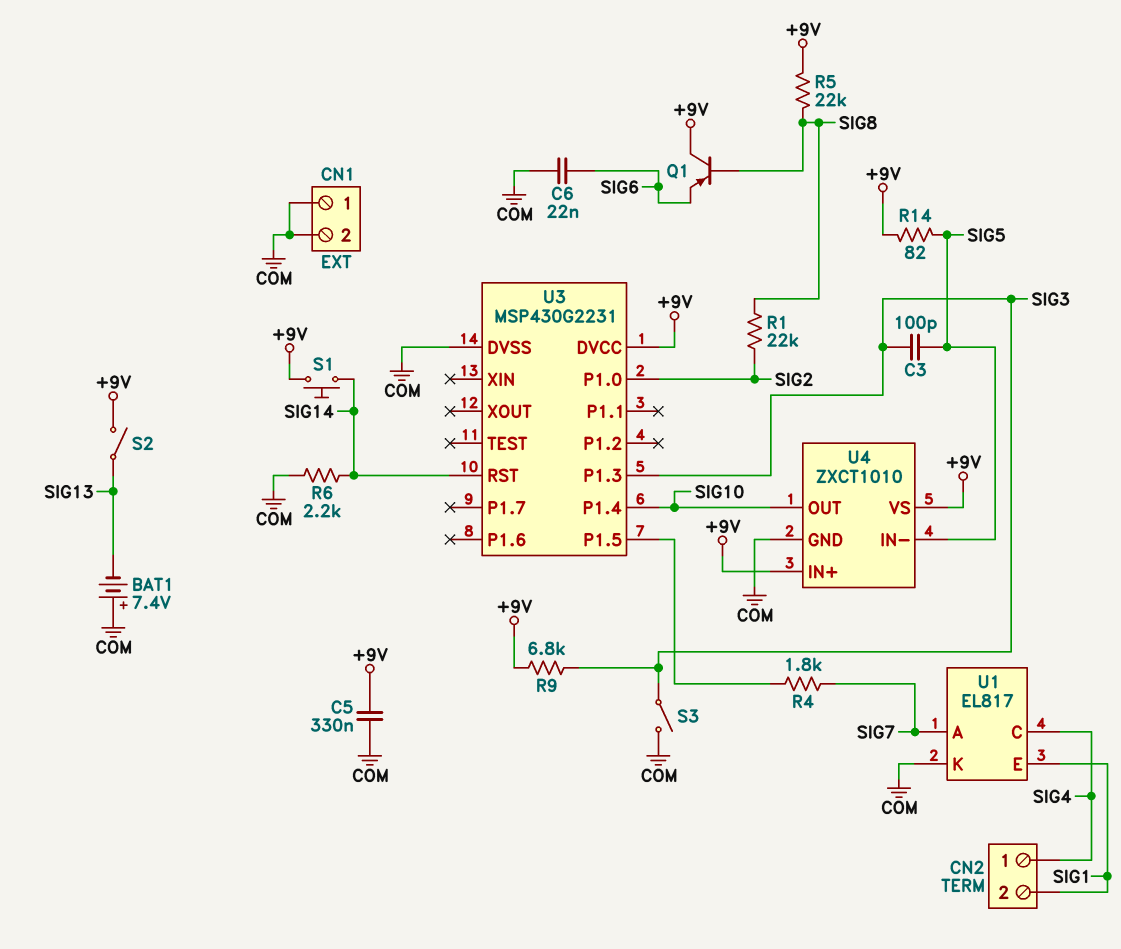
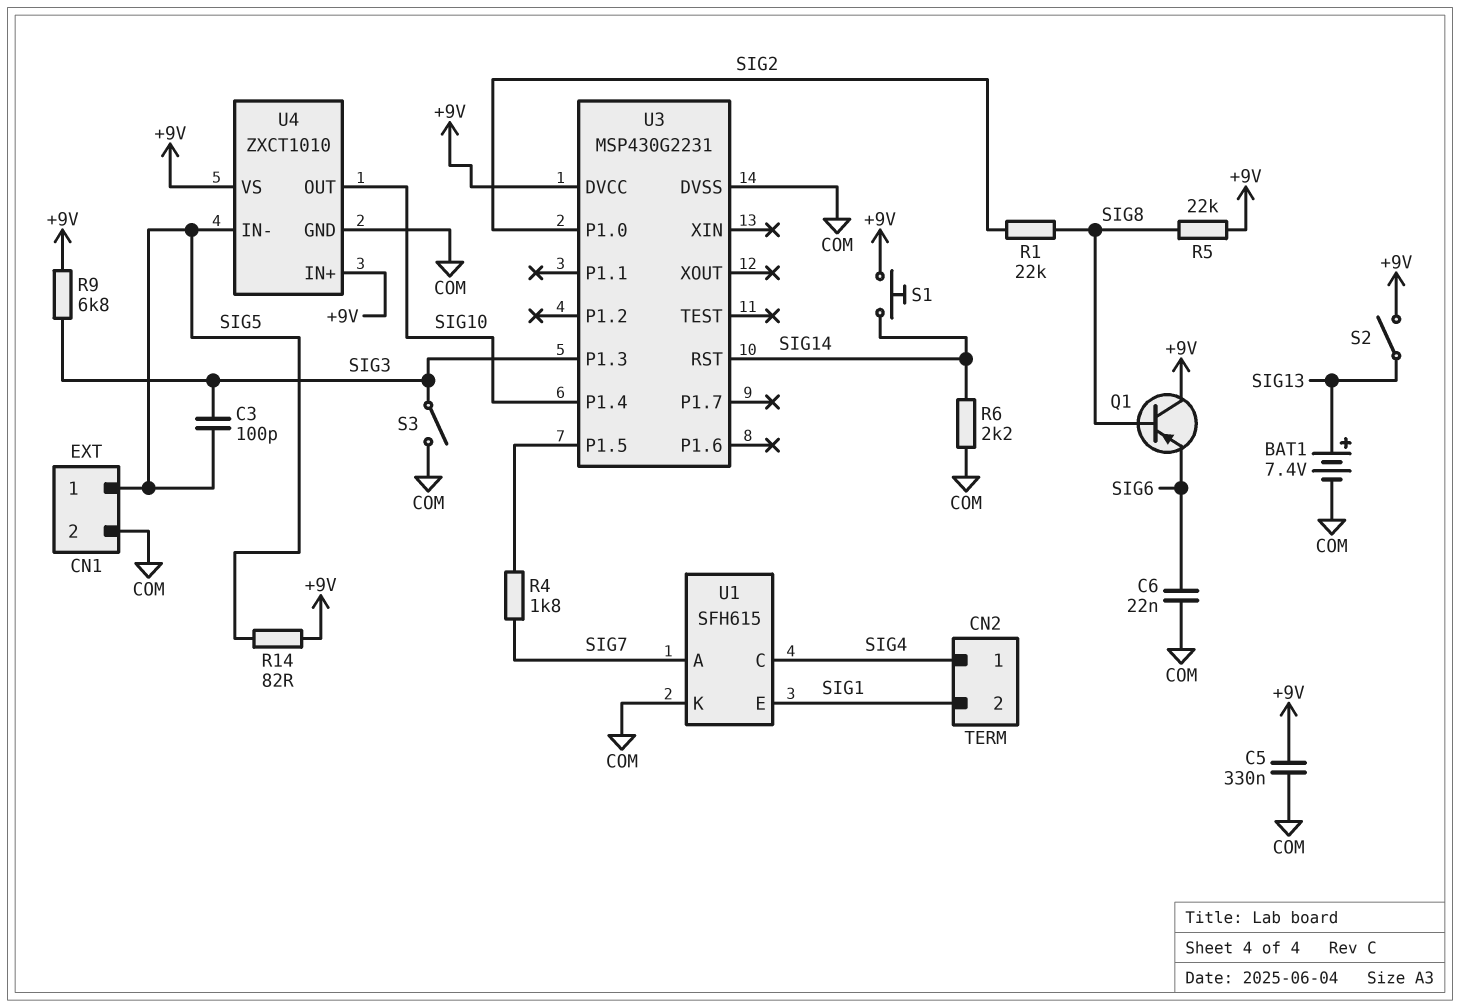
BAT1: 7.4V (plus COM, minus SIG13) -> 7.4V (plus SIG13, minus COM)
CN1 pin 1: COM -> SIG5
U1: EL817 -> SFH615

